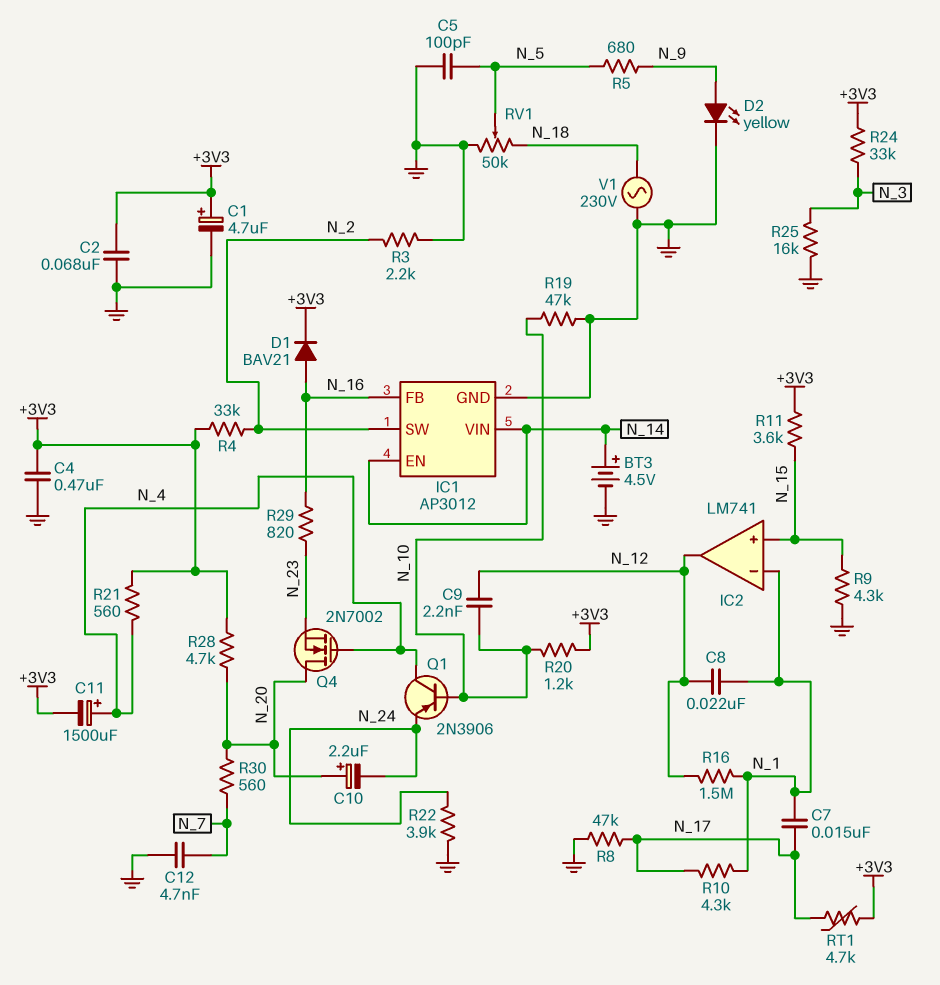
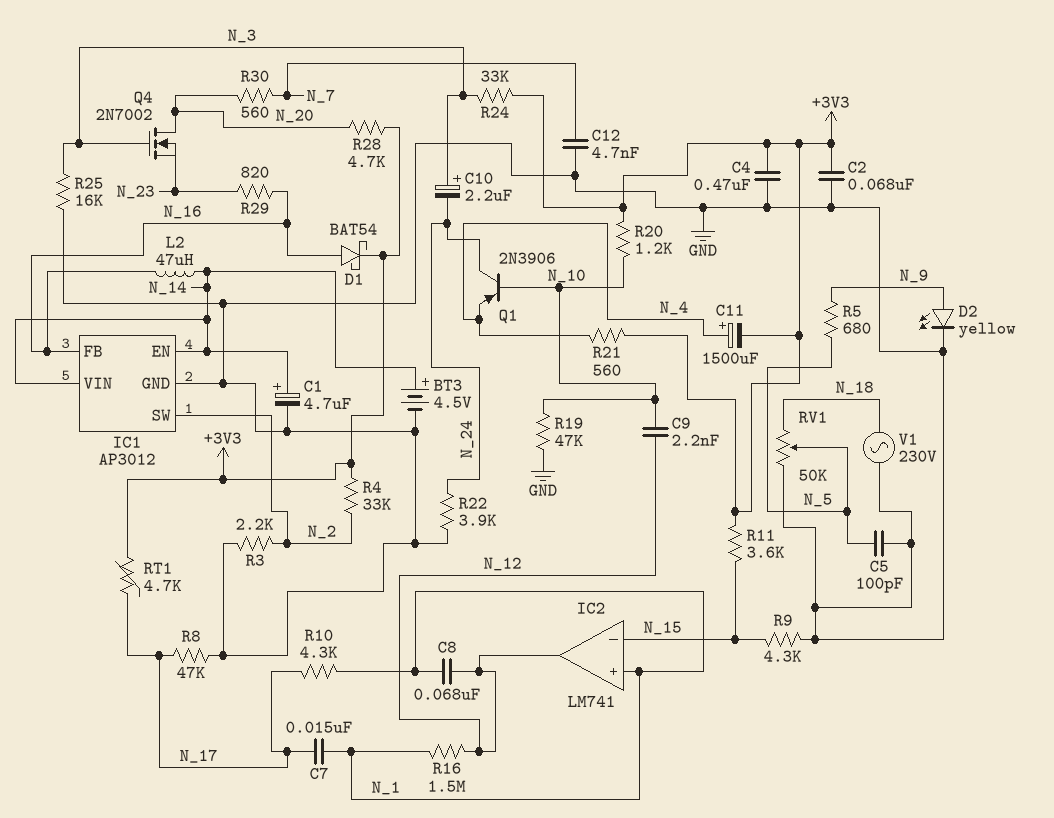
C1: 4.7uF (plus +3V3, minus GND) -> 4.7uF (plus N_14, minus GND)
C8: 22nF (N_1, N_12) -> 68nF (N_1, N_12)
C10: 2.2uF (plus N_20, minus N_24) -> 2.2uF (plus N_3, minus N_24)
D1: diode BAV21 (A N_16, K +3V3) -> schottky BAT54 (A N_16, K +3V3)
IC2 pin in+: N_15 -> N_1
IC2 pin in-: N_1 -> N_15
L2: none -> 47uH (N_14, N_16)
Q1: PNP 2N3906 (B N_10, C N_4, E N_24) -> PNP 2N3906 (B N_10, C N_24, E N_4)
Q4: NMOS 2N7002 (G N_4, D N_20, S N_23) -> NMOS 2N7002 (G N_3, D N_20, S N_23)

